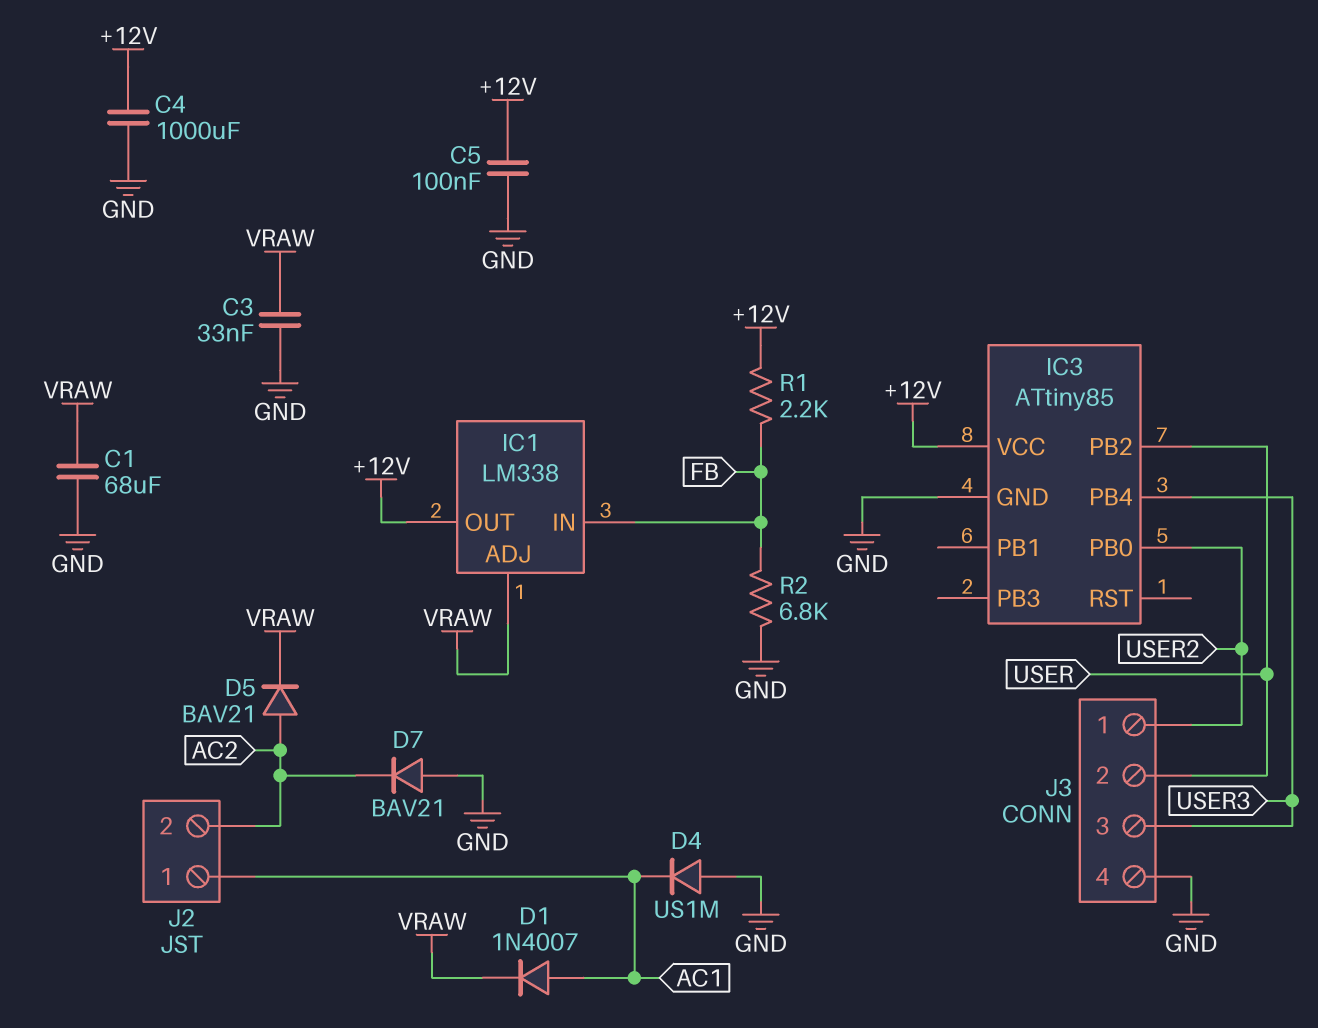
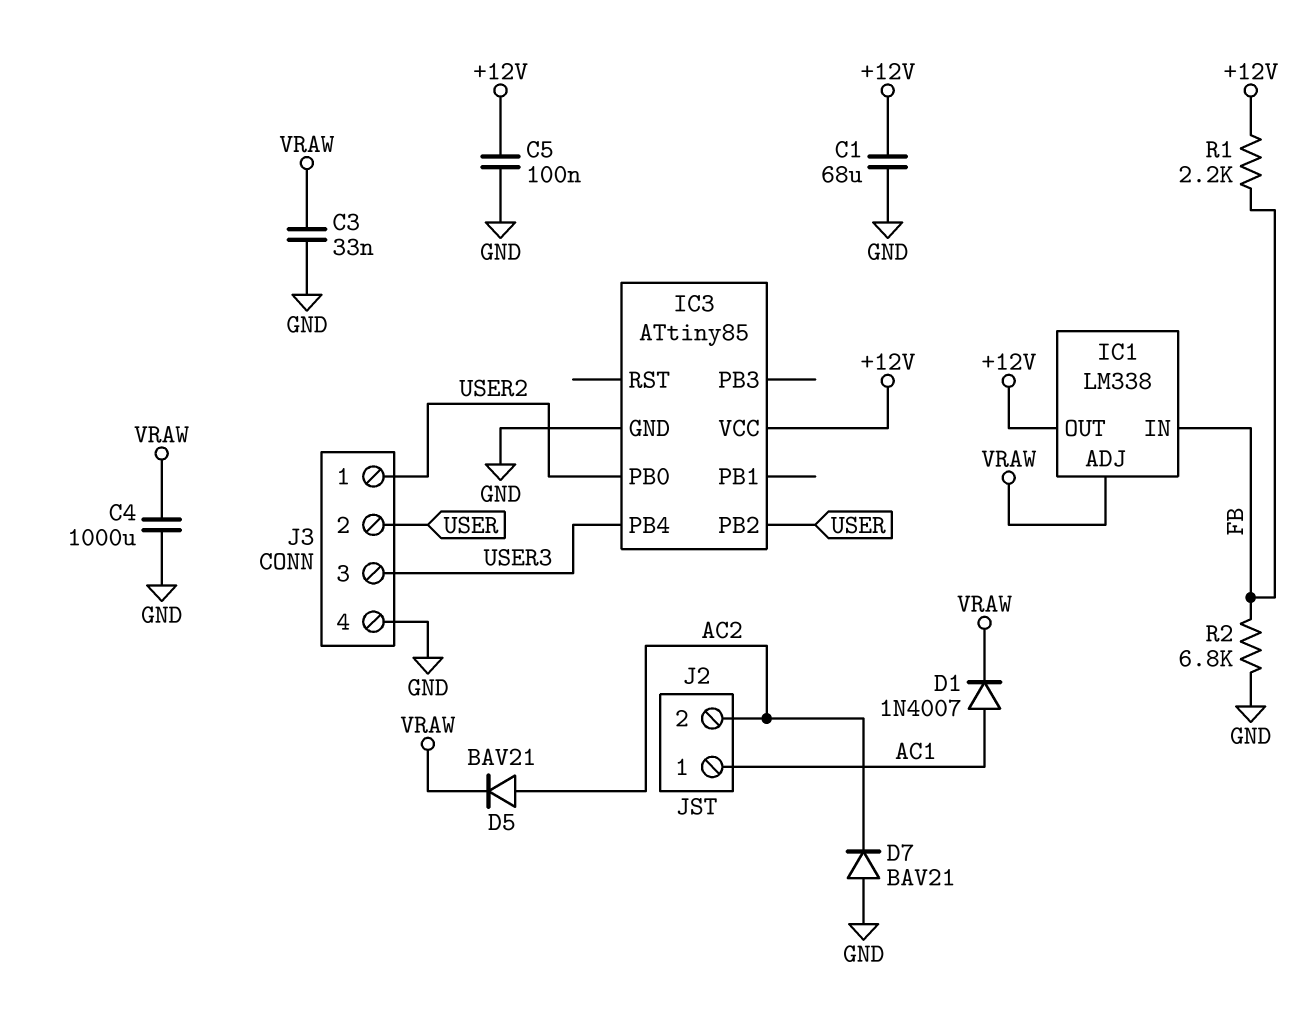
C1: 68uF (GND, VRAW) -> 68uF (+12V, GND)
C4: 1000uF (+12V, GND) -> 1000uF (GND, VRAW)
D4: diode US1M (A GND, K AC1) -> none

